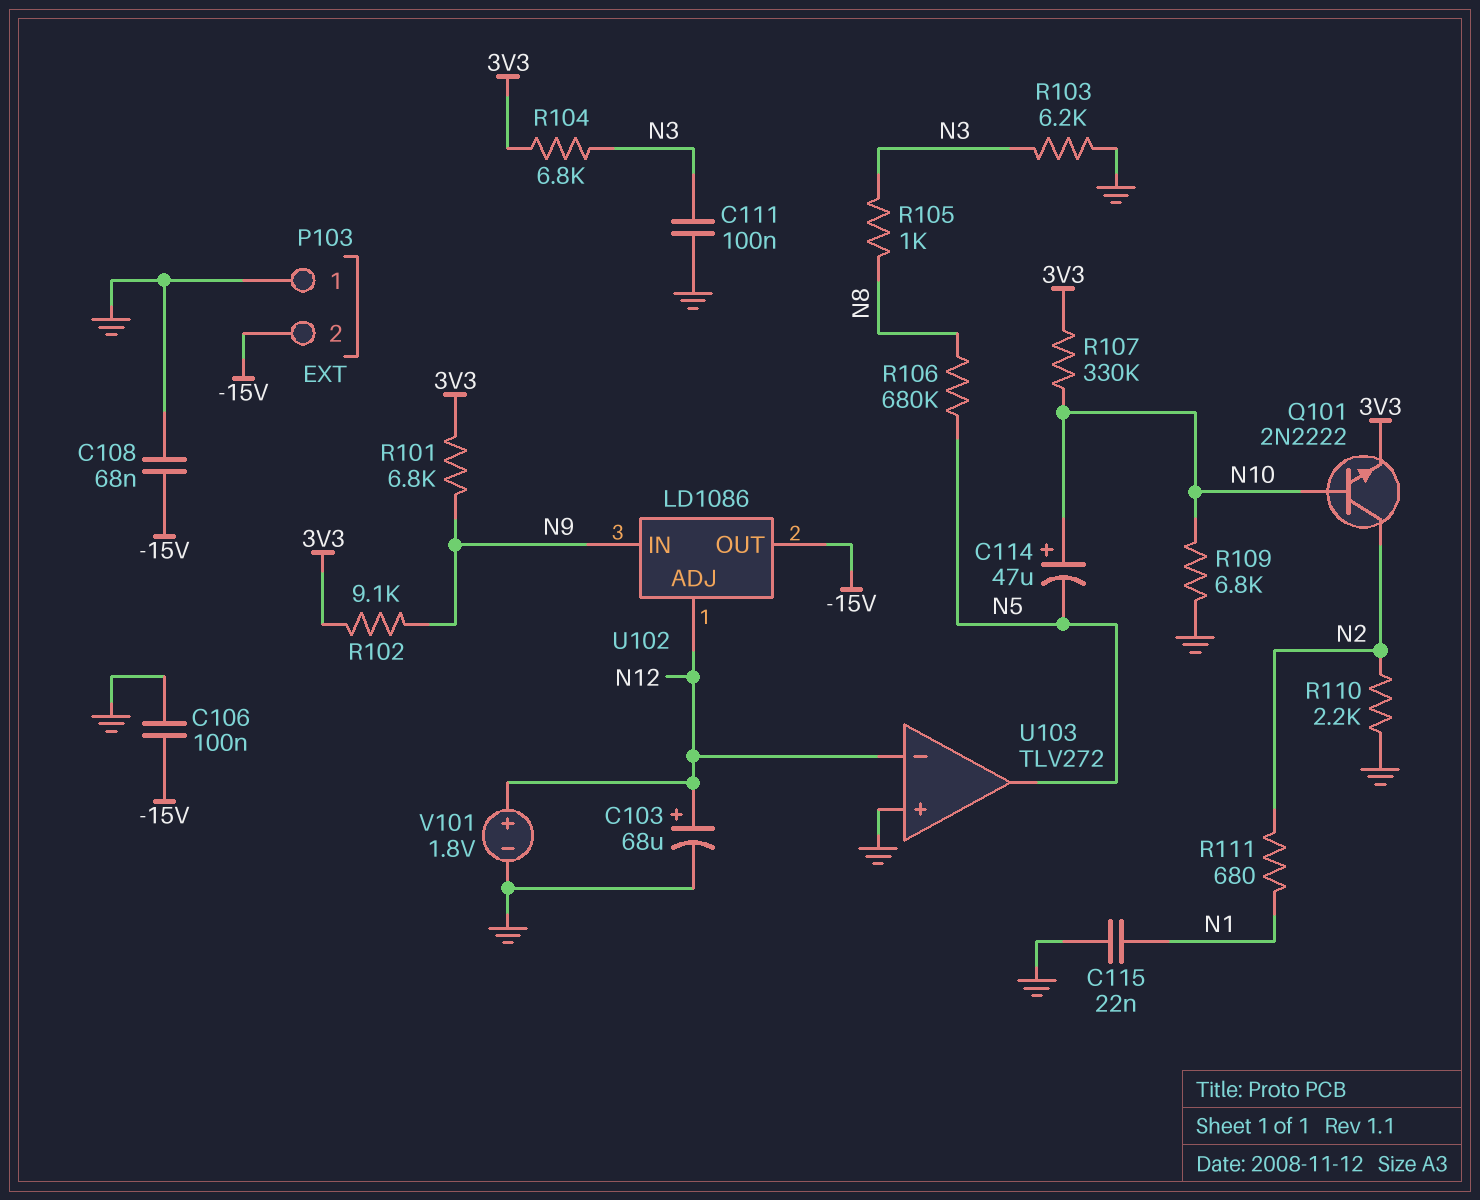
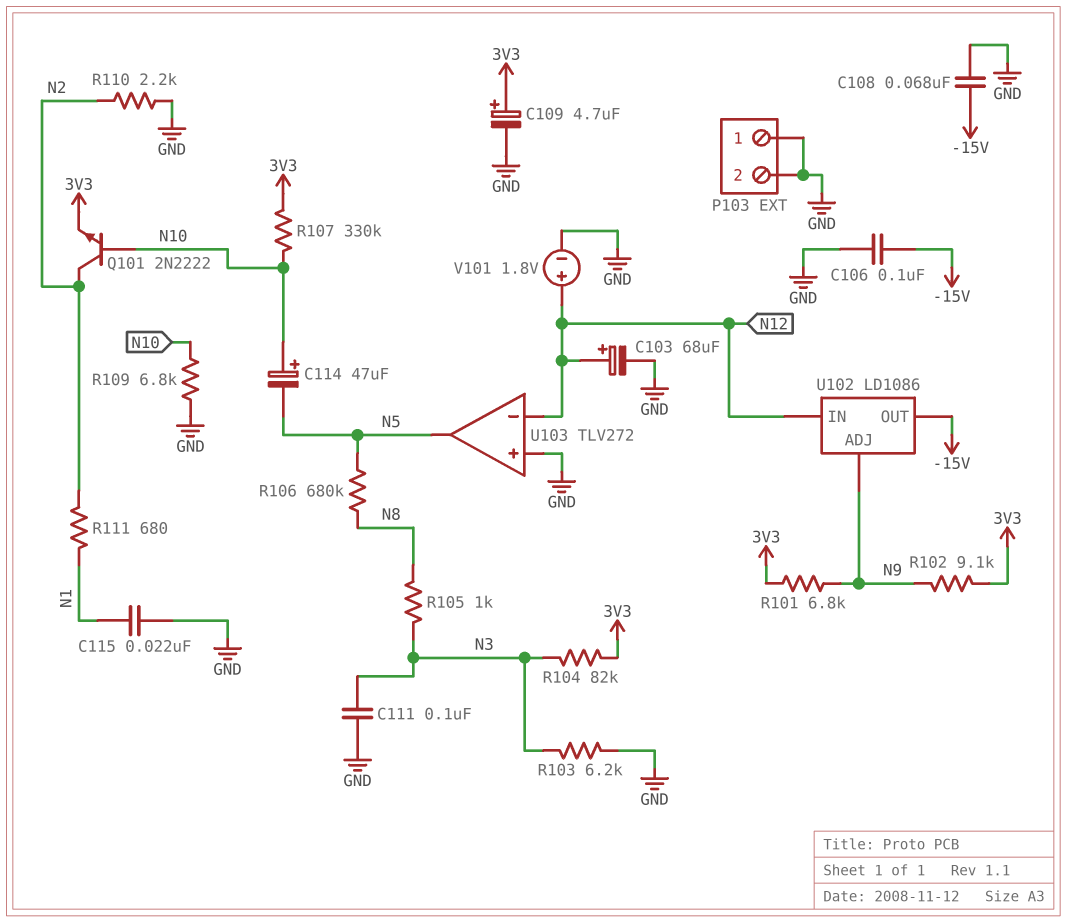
C109: none -> 4.7uF (plus 3V3, minus GND)
P103 pin 2: -15V -> GND
R104: 6.8k (3V3, N3) -> 82k (3V3, N3)
U102 pin ADJ: N12 -> N9
U102 pin IN: N9 -> N12

